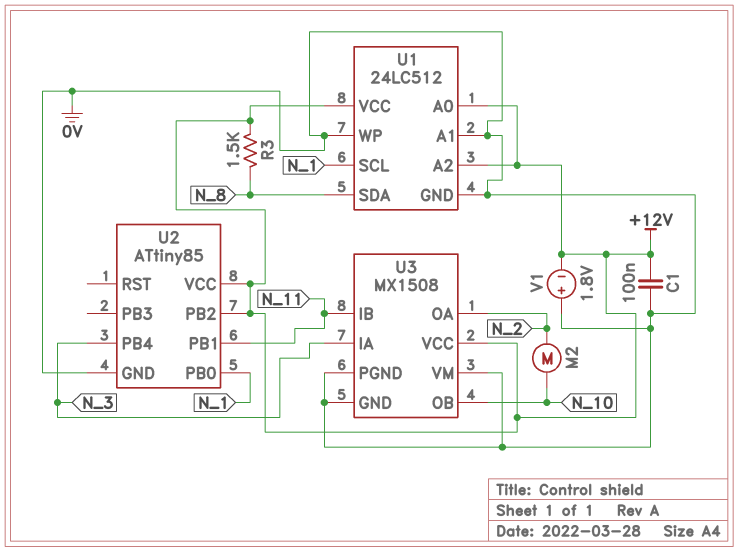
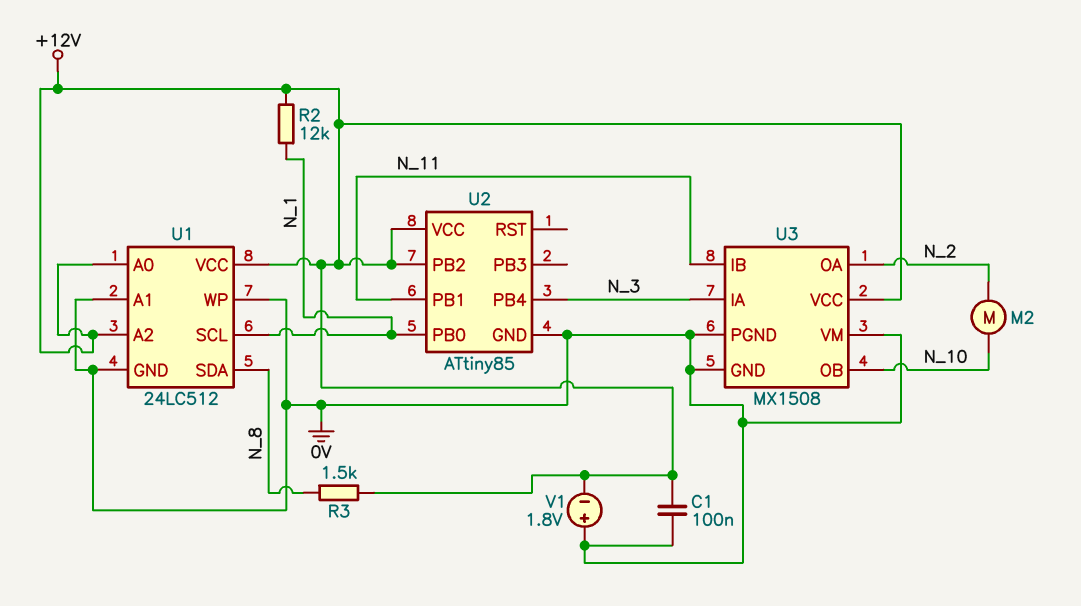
R2: none -> 12k (+12V, N_1)

